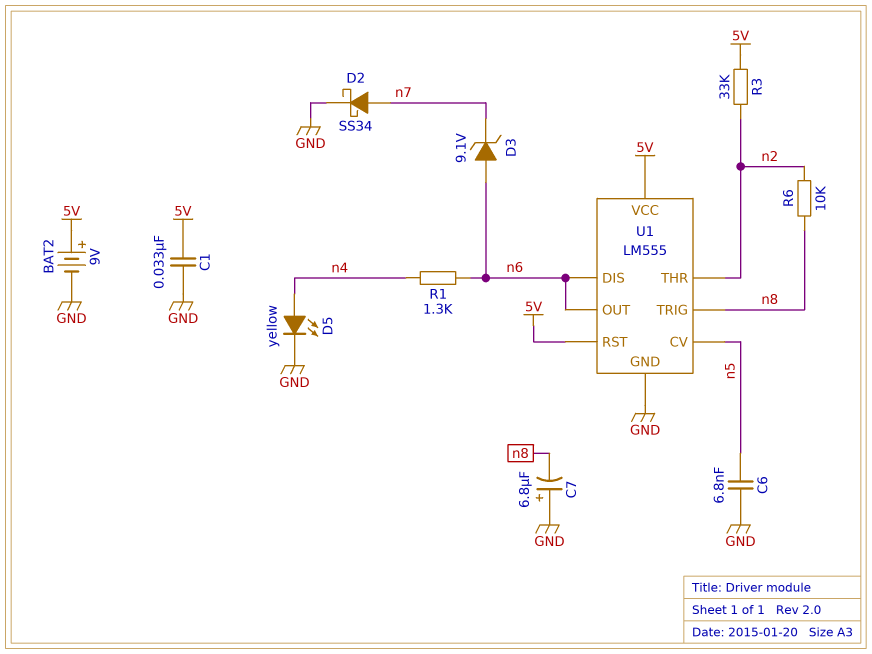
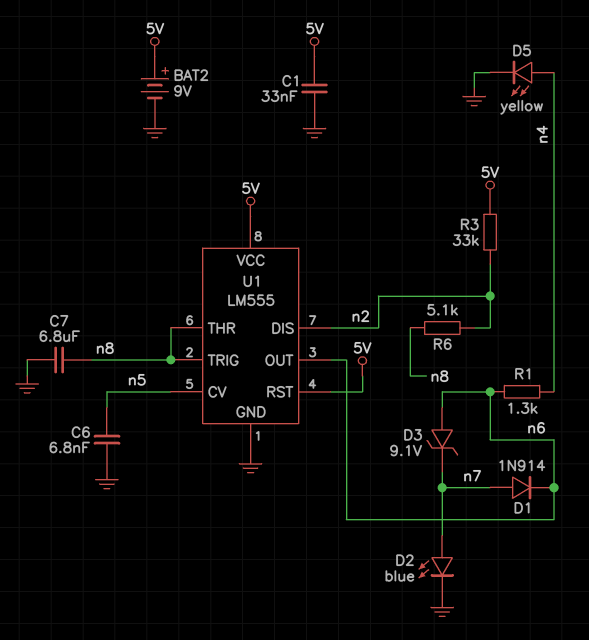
C7: 6.8uF (plus GND, minus n8) -> 6.8uF (GND, n8)
D1: none -> diode 1N914 (A n7, K n6)
D2: schottky SS34 (A n7, K GND) -> LED blue (A n7, K GND)
R6: 10k (n2, n8) -> 5.1k (n2, n8)
U1 pin DIS: n6 -> n2
U1 pin THR: n2 -> n8

